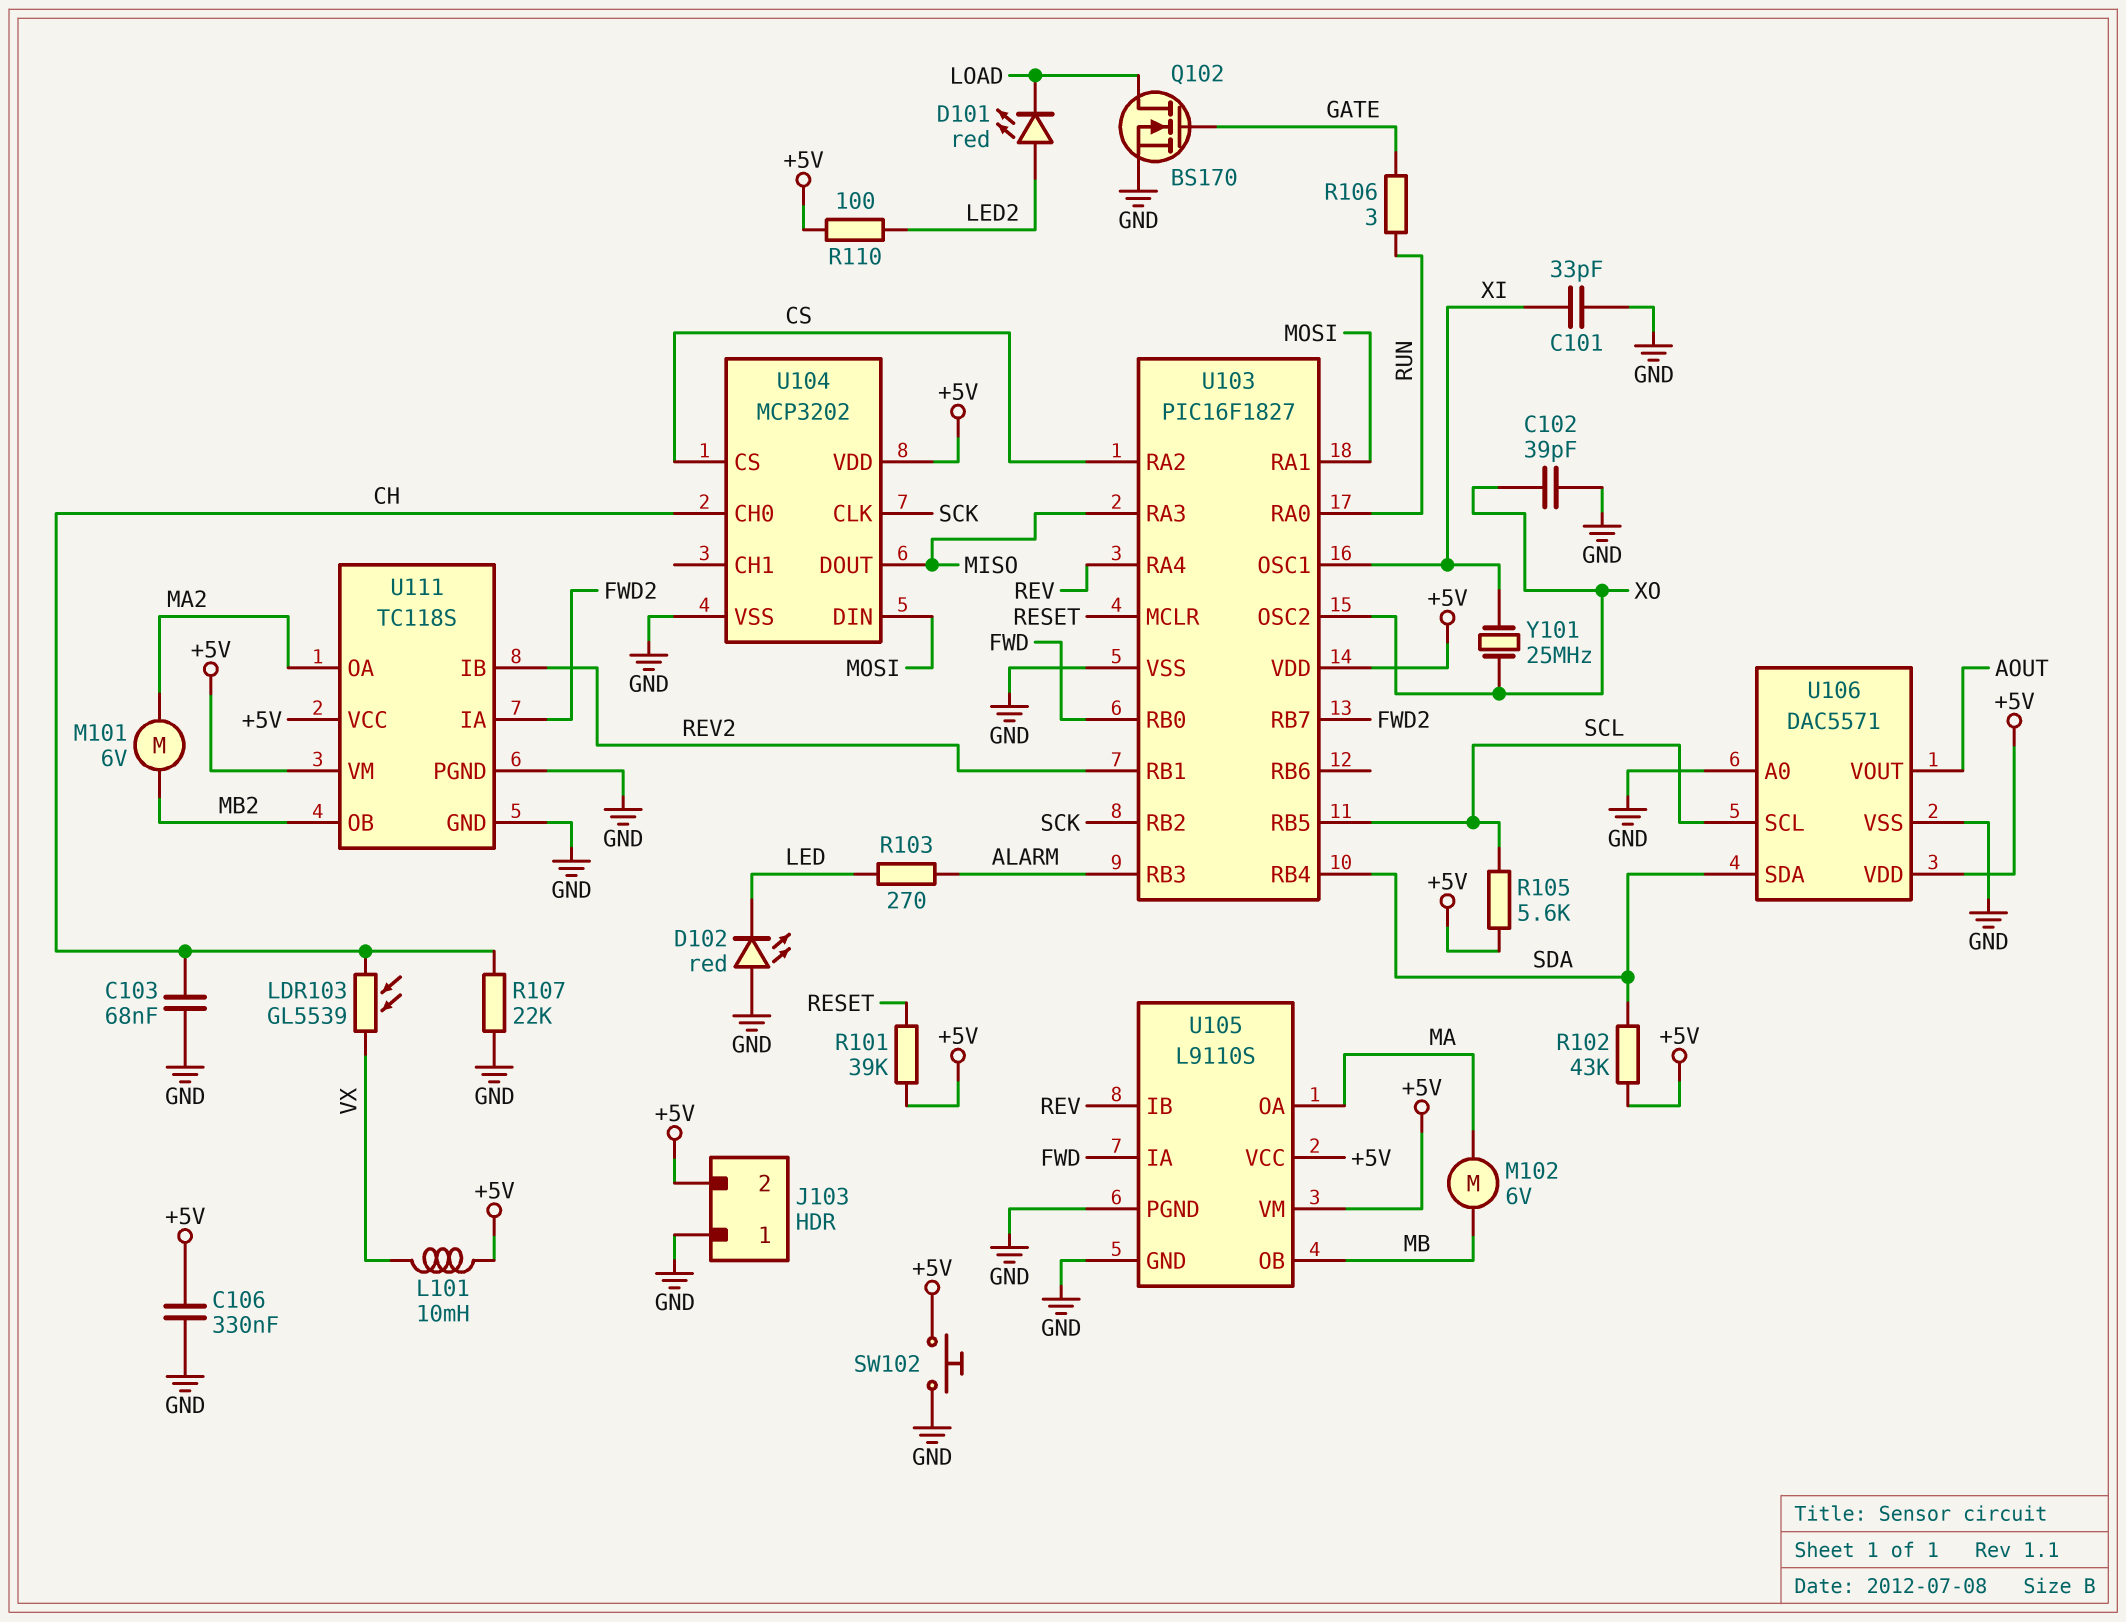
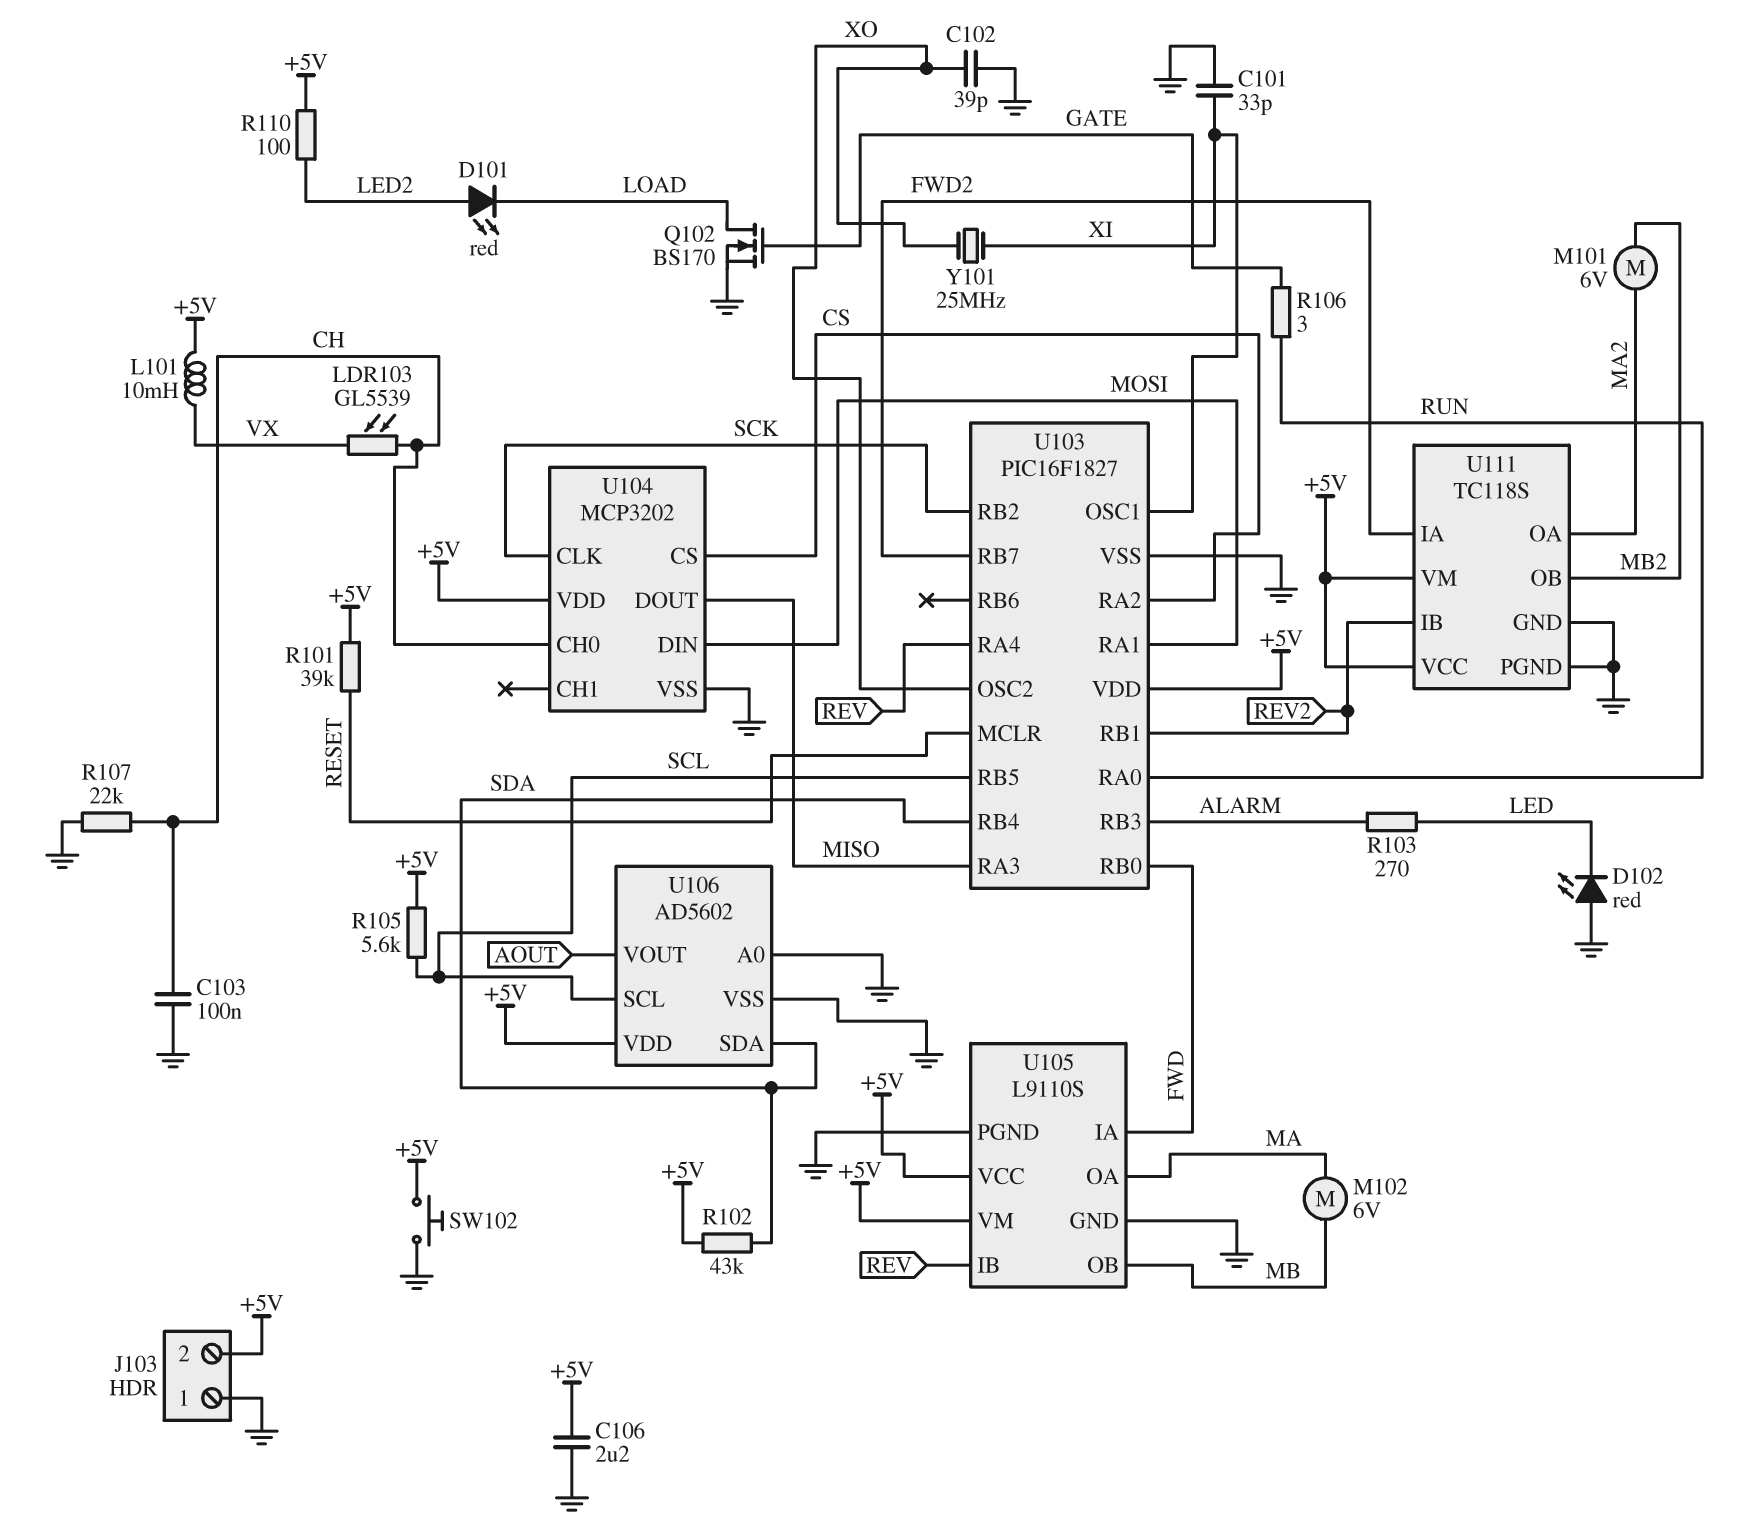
C103: 68nF (CH, GND) -> 100nF (CH, GND)
C106: 330nF (+5V, GND) -> 2.2uF (+5V, GND)
U106: DAC5571 -> AD5602

